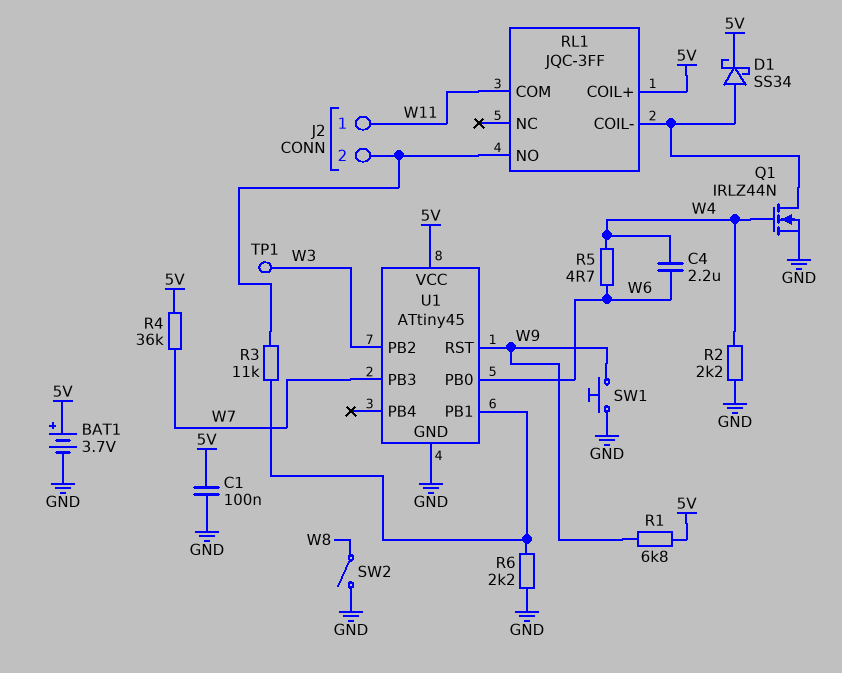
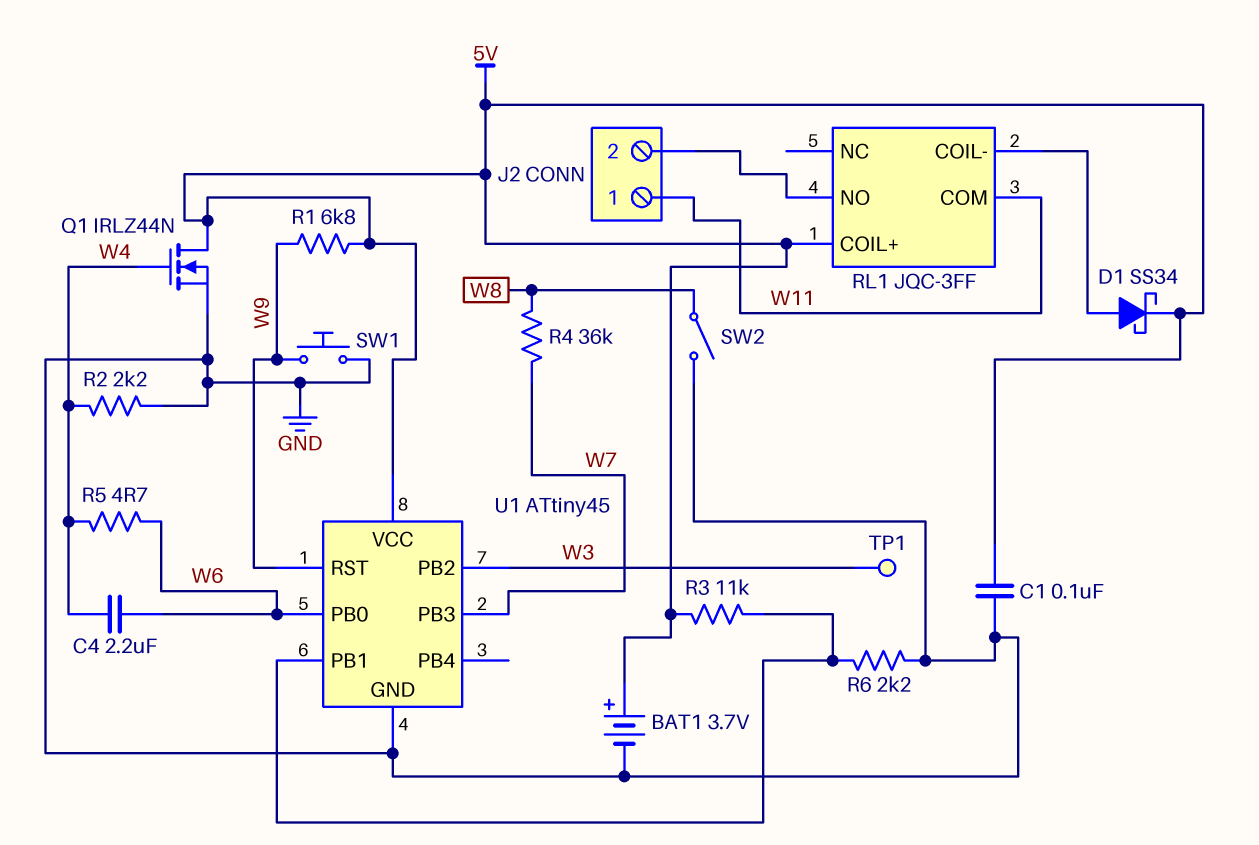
Q1: NMOS IRLZ44N (G W4, D RL1/COIL-, S GND) -> NMOS IRLZ44N (G W4, D 5V, S GND)
R3: 11k (J2/2, U1/PB1) -> 11k (5V, U1/PB1)
R4: 36k (5V, W7) -> 36k (W7, W8)

